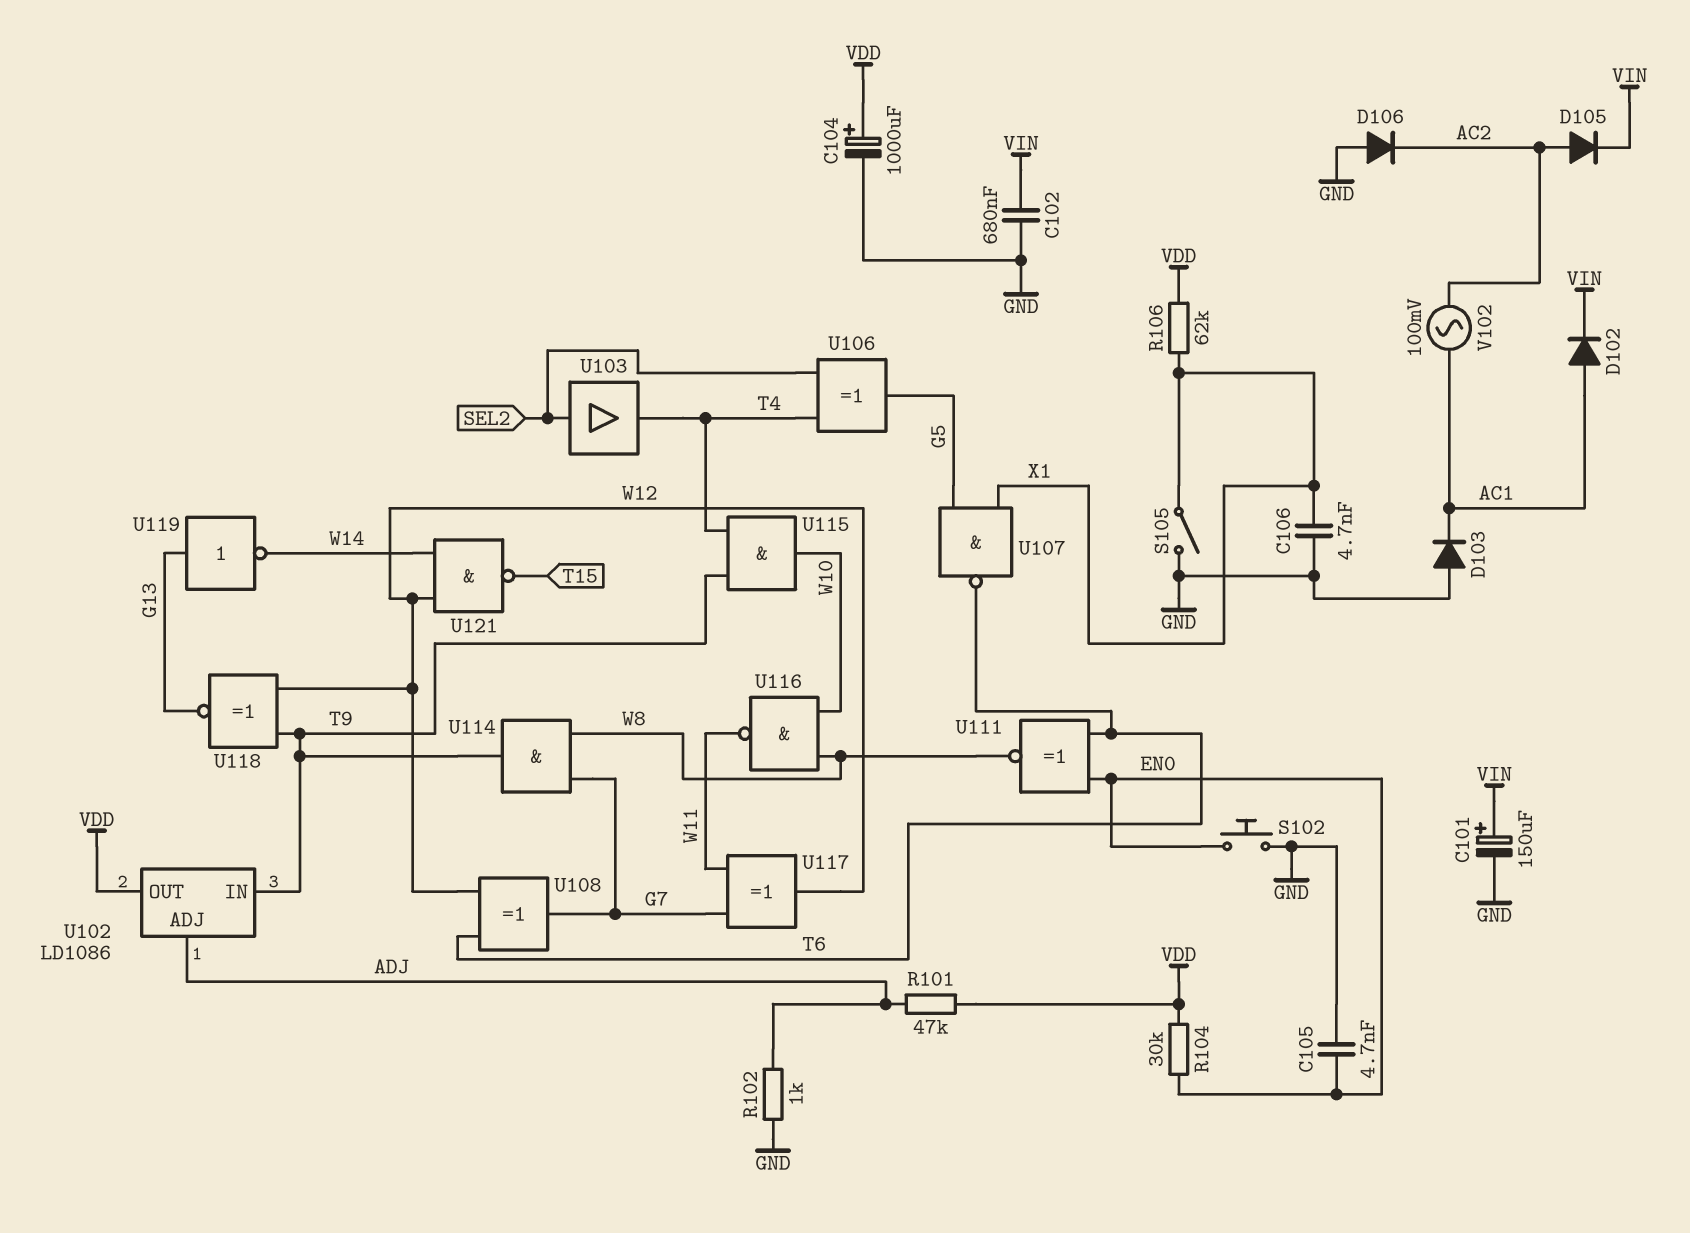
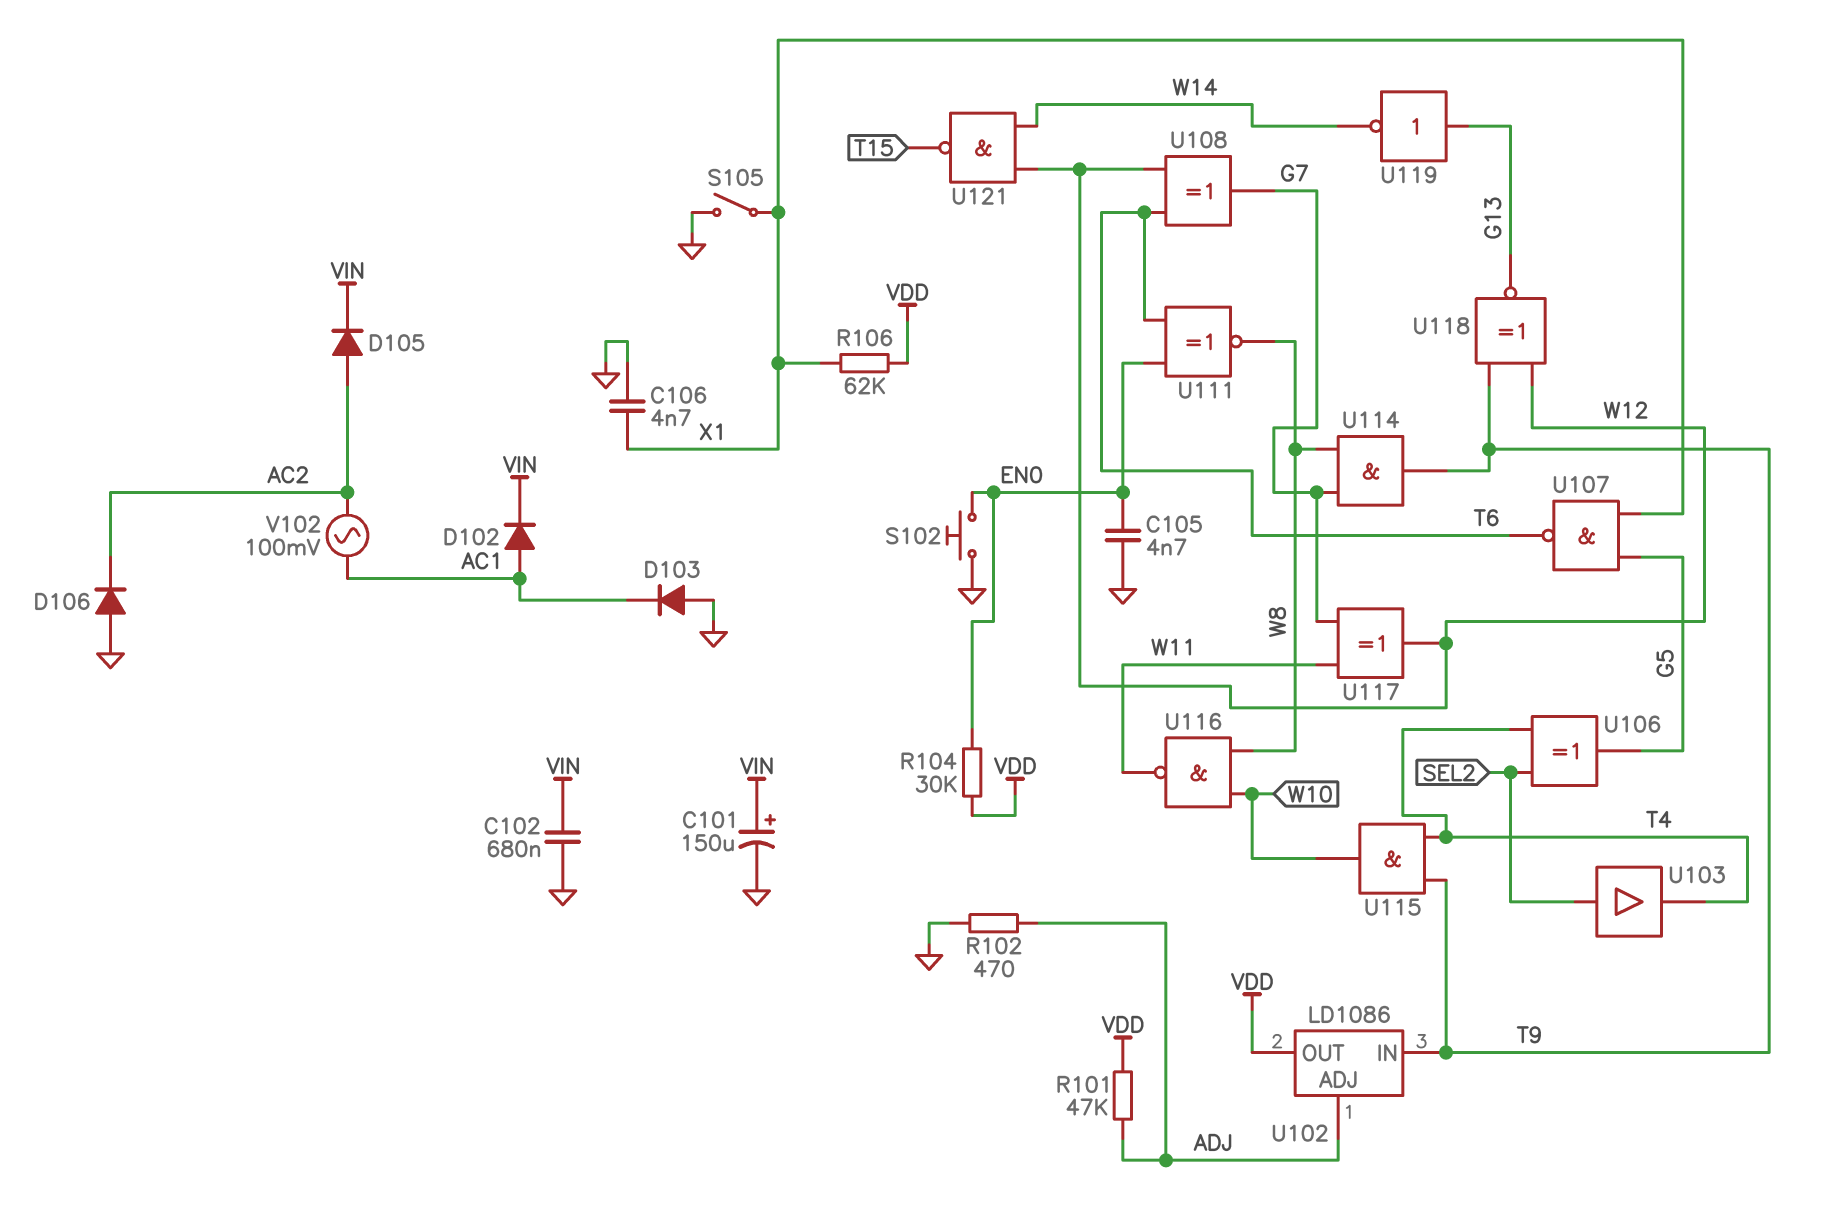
C104: 1000uF (plus VDD, minus GND) -> none
R102: 1k (ADJ, GND) -> 470 (ADJ, GND)

